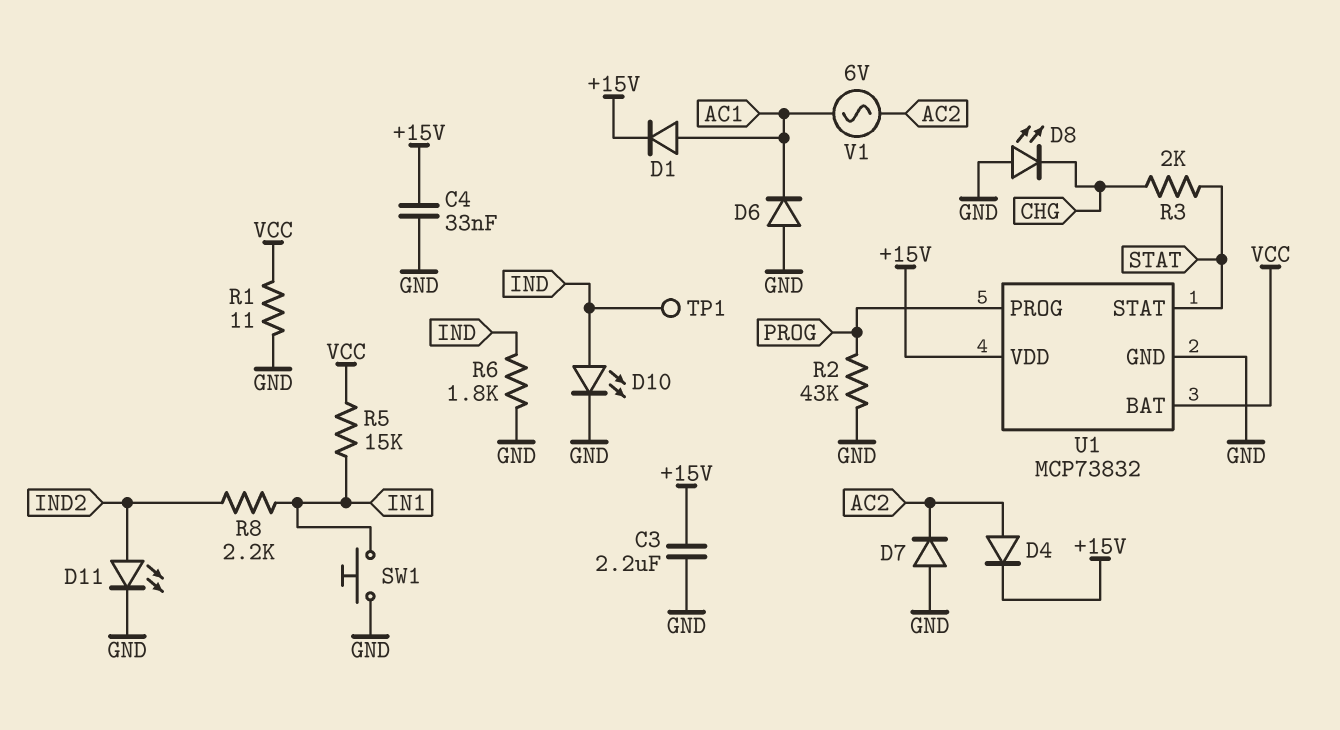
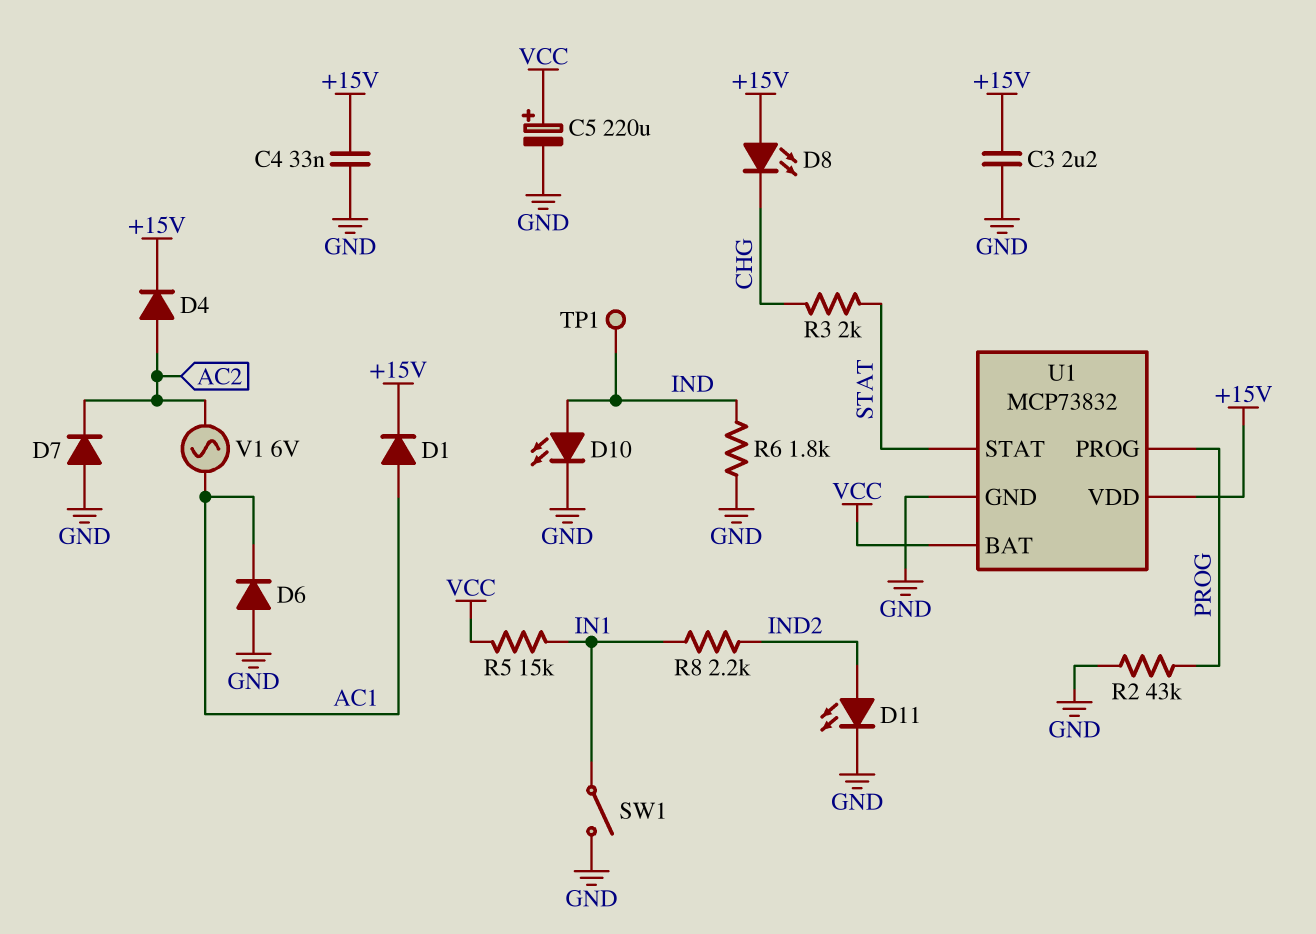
C5: none -> 220uF (plus VCC, minus GND)
D8: LED (A GND, K CHG) -> LED (A +15V, K CHG)
R1: 11 (GND, VCC) -> none
SW1: button (GND, IN1) -> switch (GND, IN1)

